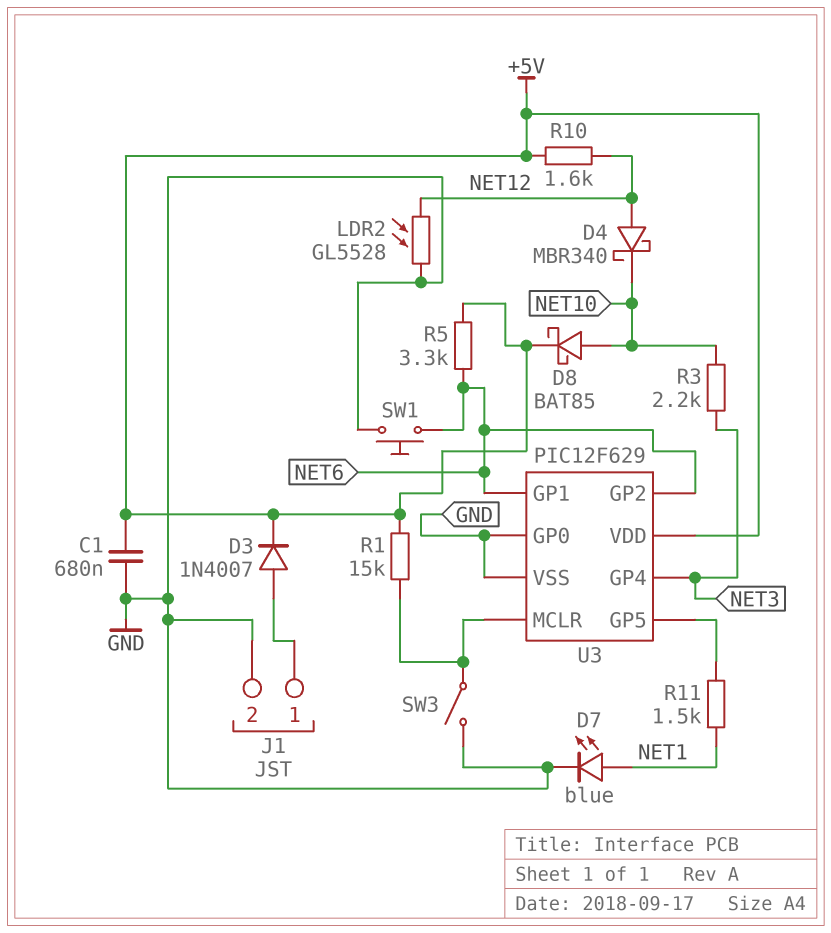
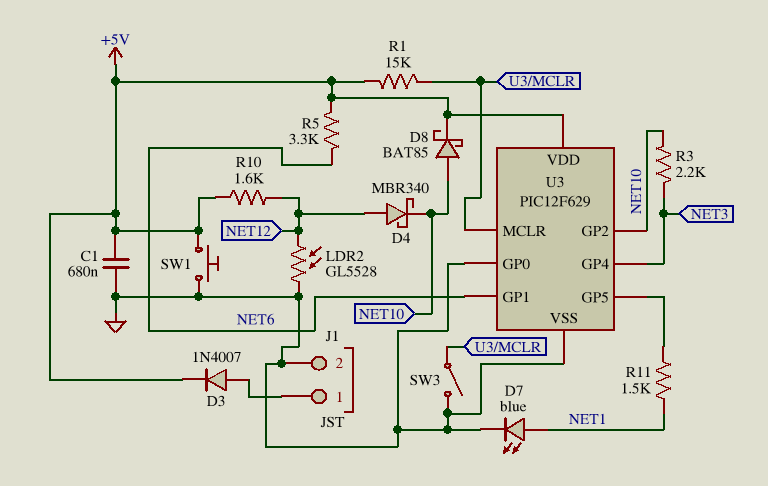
SW1: button (GND, NET6) -> button (+5V, GND)
U3 pin GP2: NET6 -> NET10

